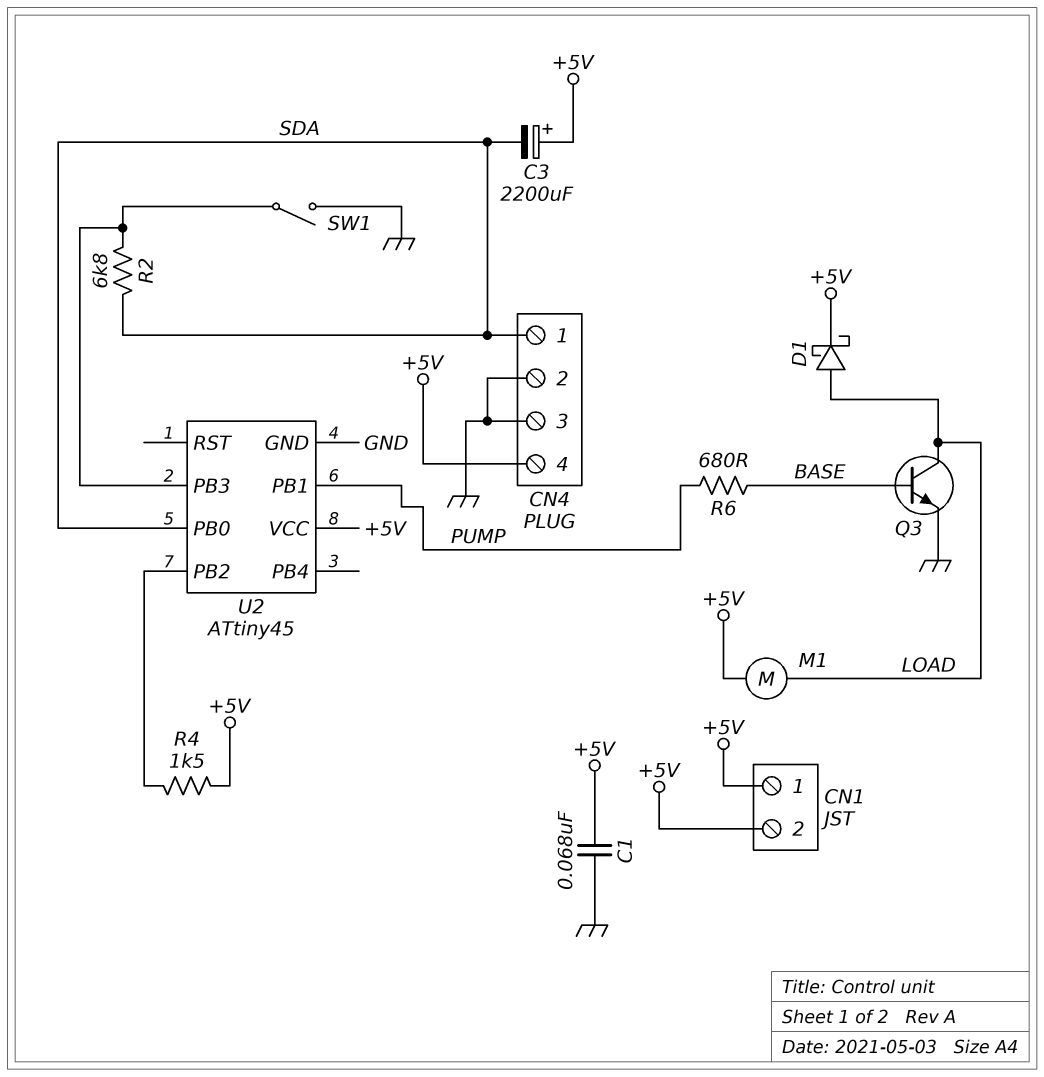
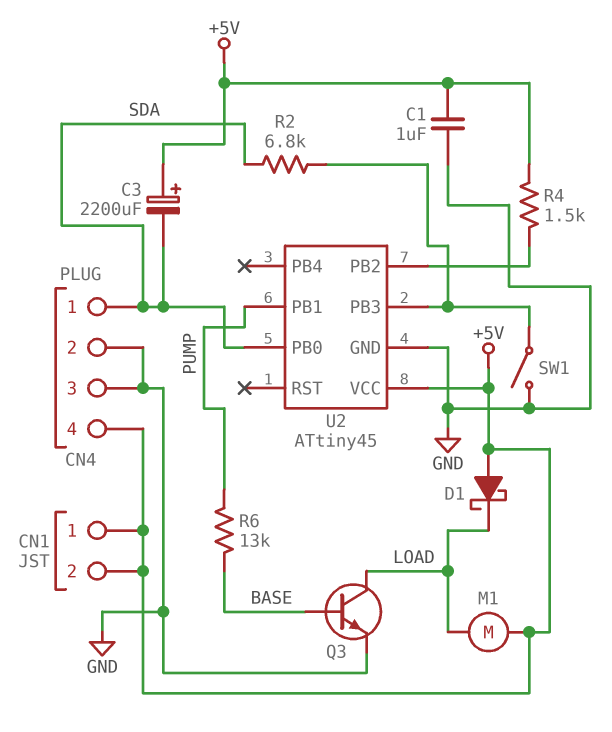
C1: 68nF (+5V, GND) -> 1uF (+5V, GND)
D1: schottky (A LOAD, K +5V) -> schottky (A +5V, K LOAD)
R6: 680 (BASE, PUMP) -> 13k (BASE, PUMP)

